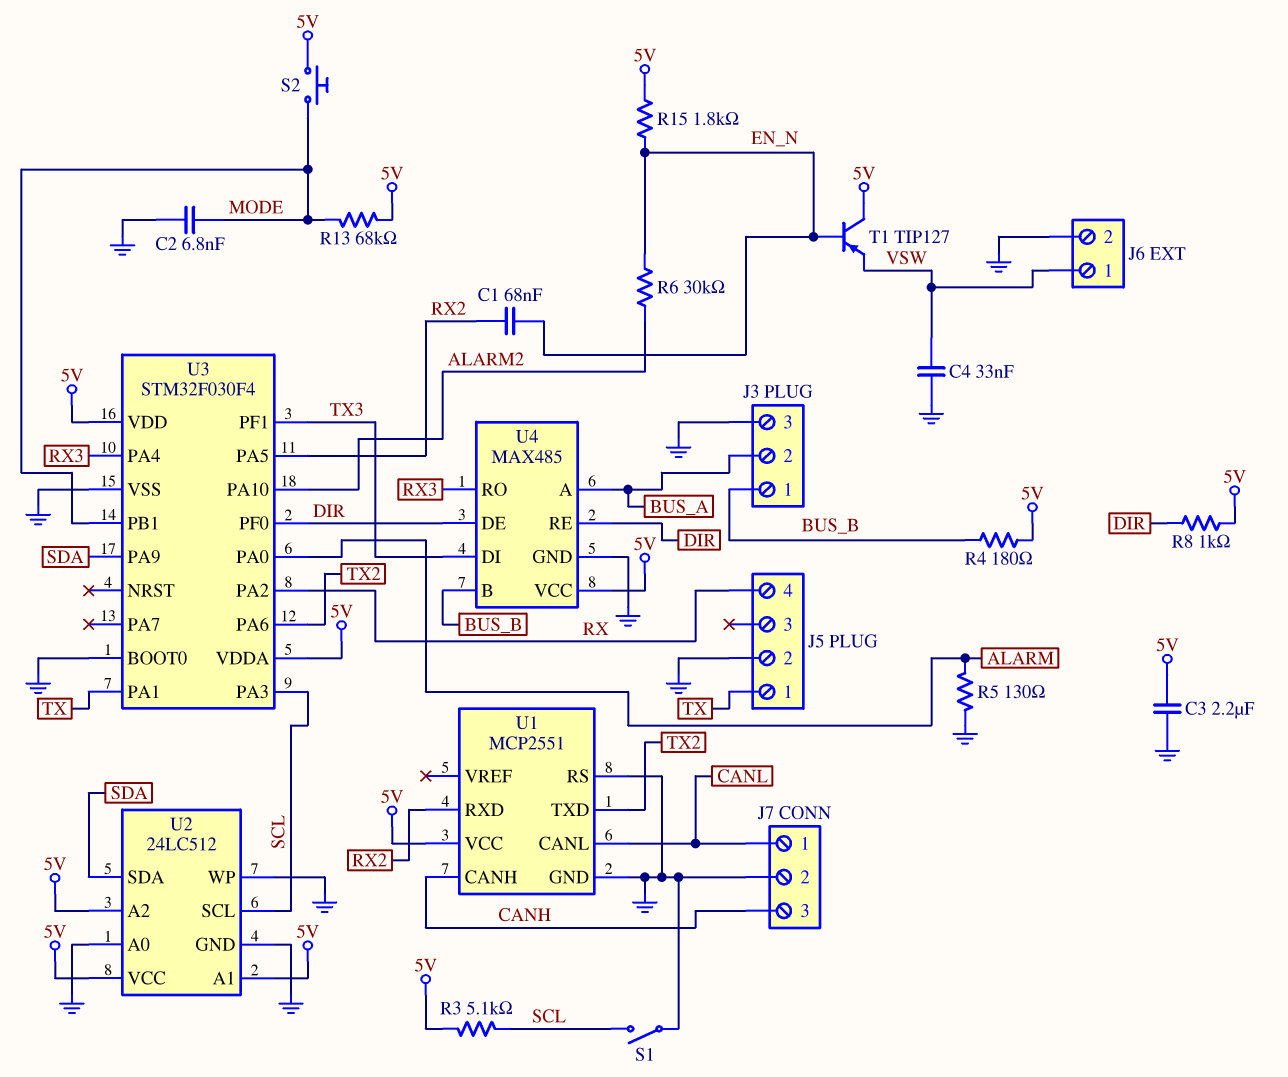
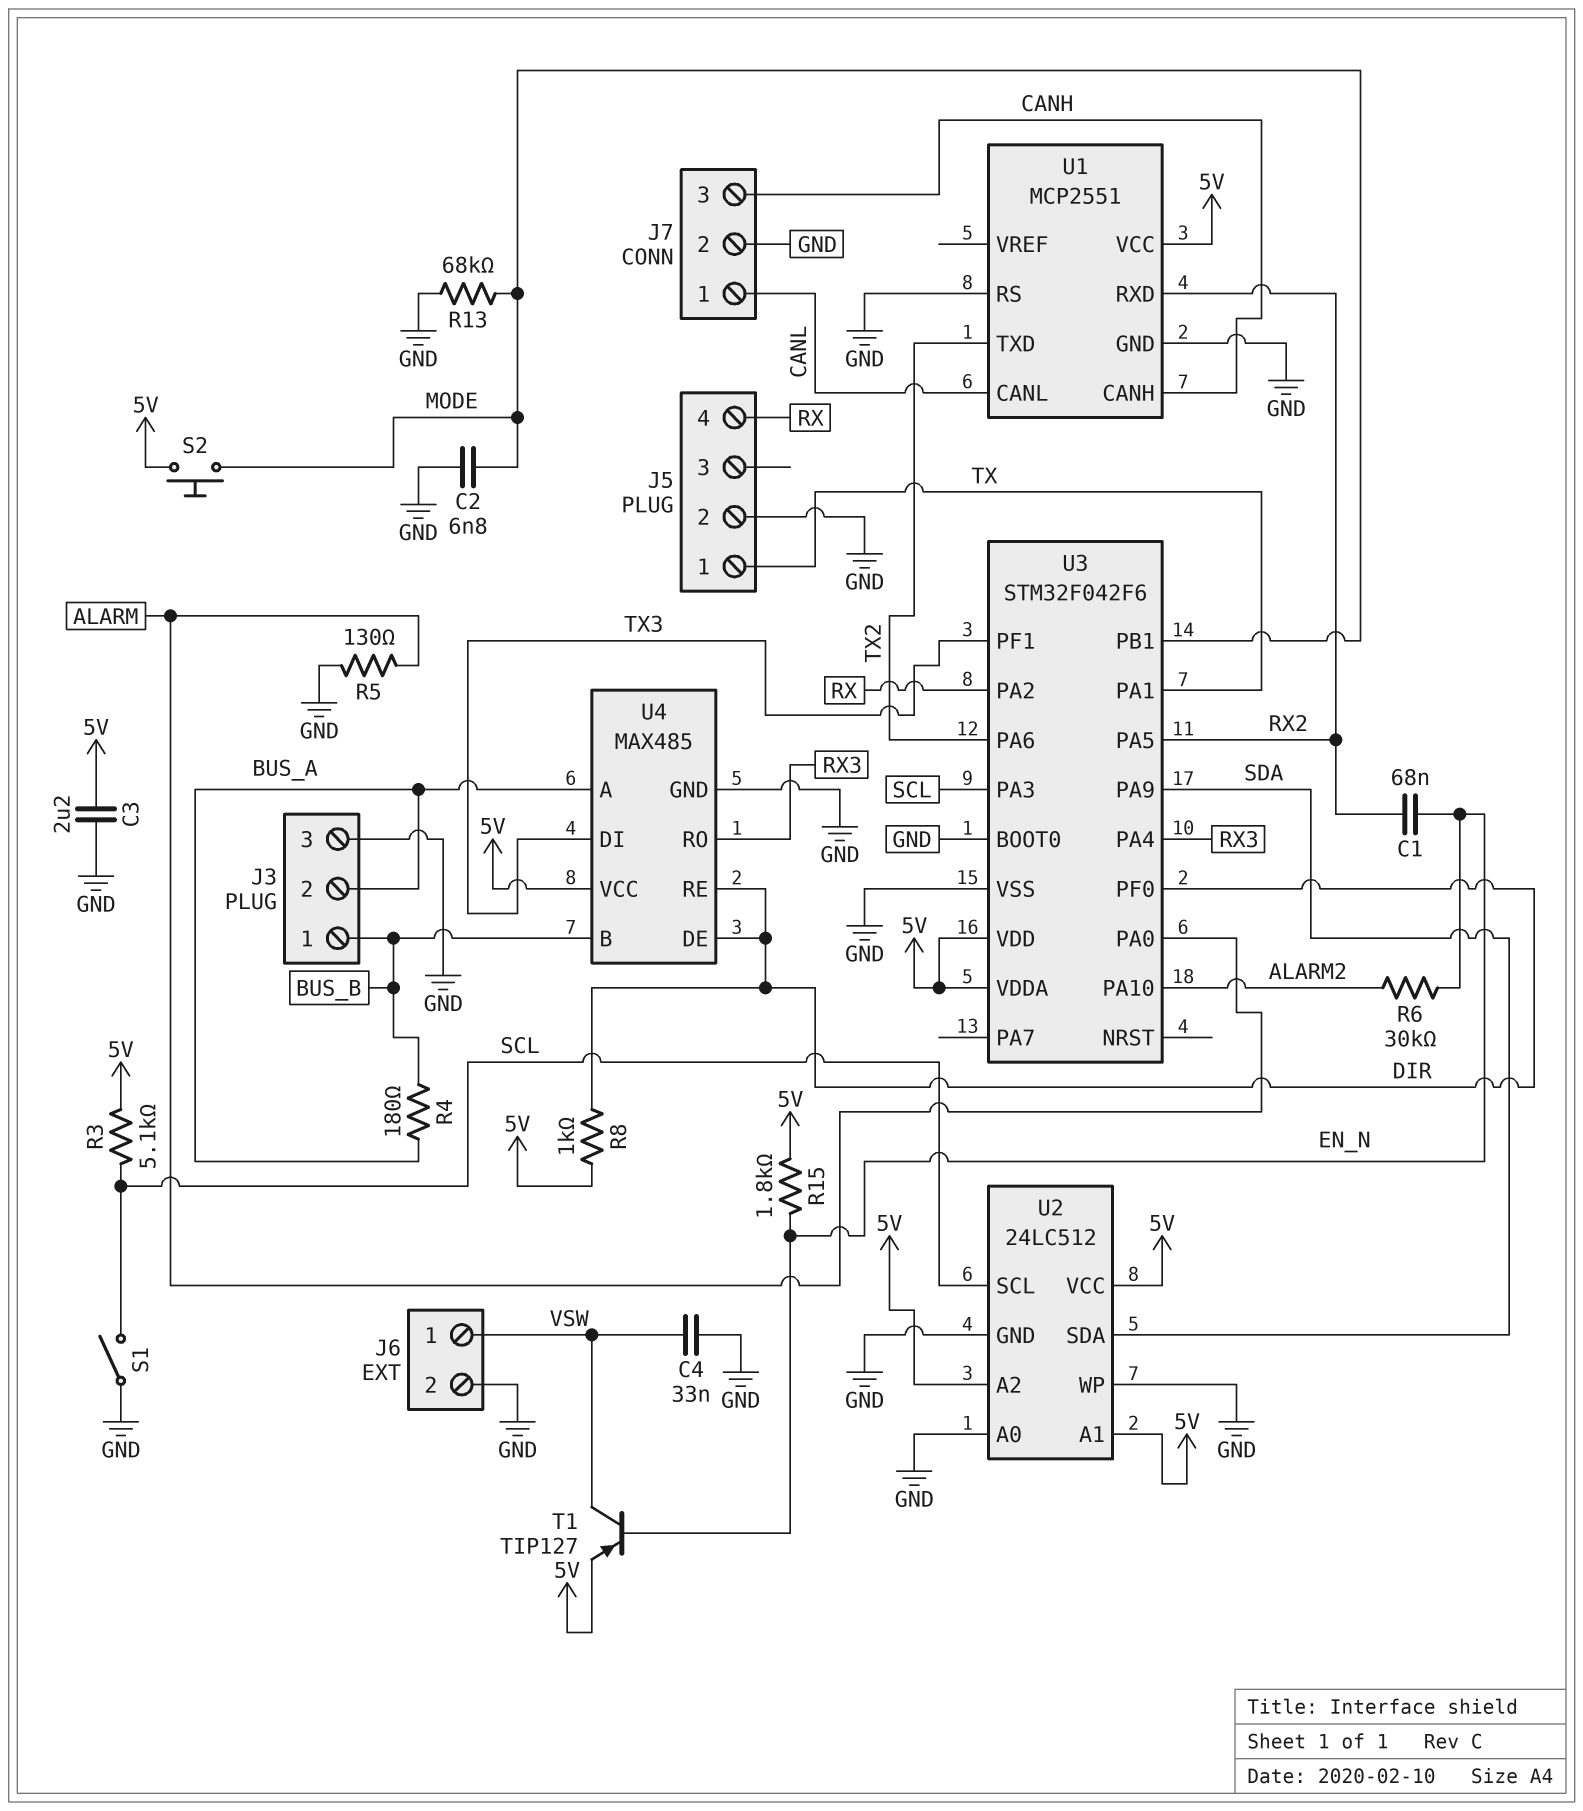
R4: 180 (5V, BUS_B) -> 180 (BUS_A, BUS_B)
R13: 68k (5V, MODE) -> 68k (GND, MODE)
T1: PNP TIP127 (B EN_N, C 5V, E VSW) -> PNP TIP127 (B EN_N, C VSW, E 5V)
U3: STM32F030F4 -> STM32F042F6

